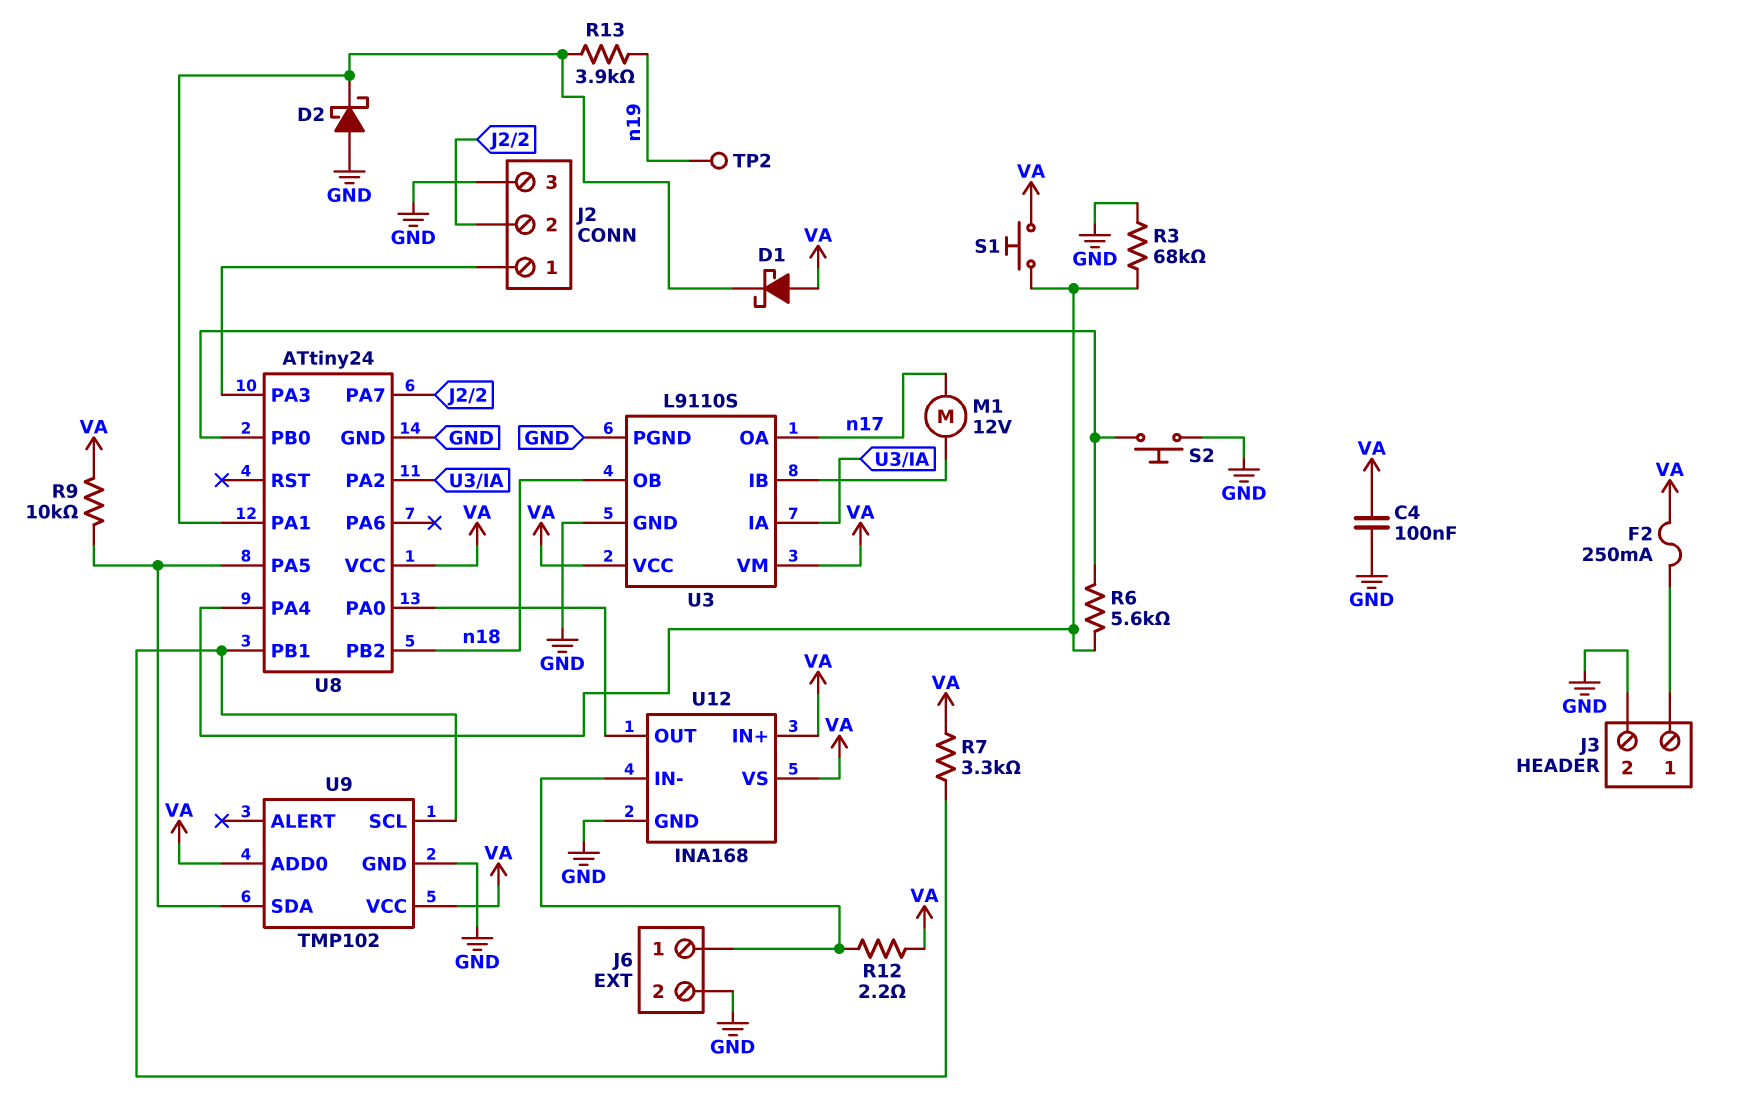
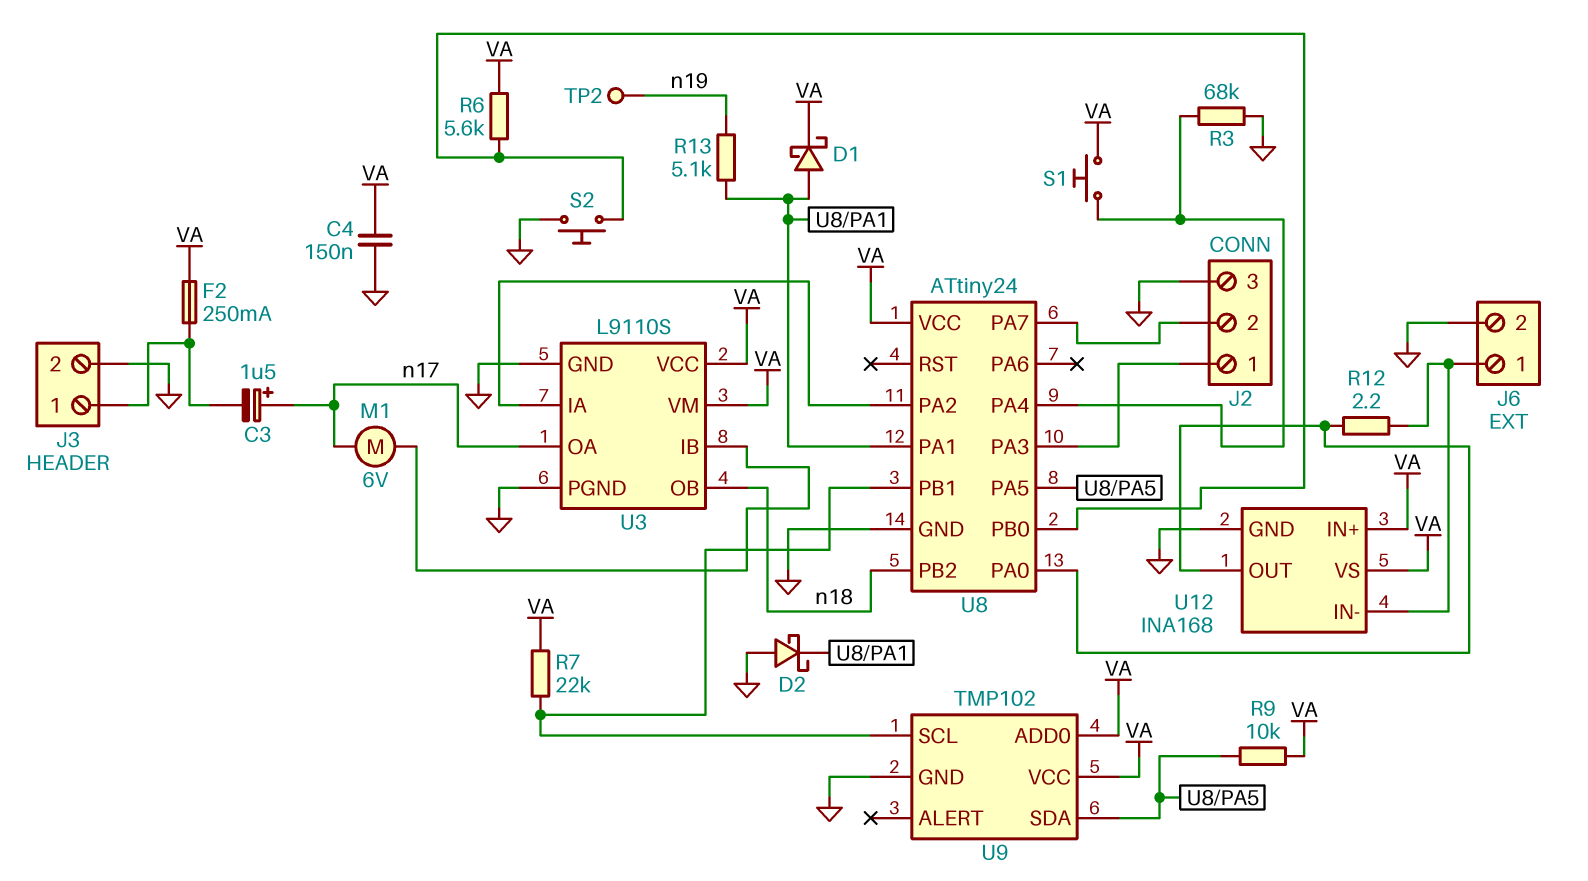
C3: none -> 1.5uF (plus n17, minus J3/1)
C4: 100nF (GND, VA) -> 150nF (GND, VA)
D1: schottky (A VA, K U8/PA1) -> schottky (A U8/PA1, K VA)
M1: motor 12V (U3/IB, n17) -> motor 6V (U3/IB, n17)
R6: 5.6k (U8/PA4, U8/PB0) -> 5.6k (U8/PB0, VA)
R7: 3.3k (U8/PB1, VA) -> 22k (U8/PB1, VA)
R12: 2.2 (J6/1, VA) -> 2.2 (J6/1, U8/PA0)
R13: 3.9k (U8/PA1, n19) -> 5.1k (U8/PA1, n19)

